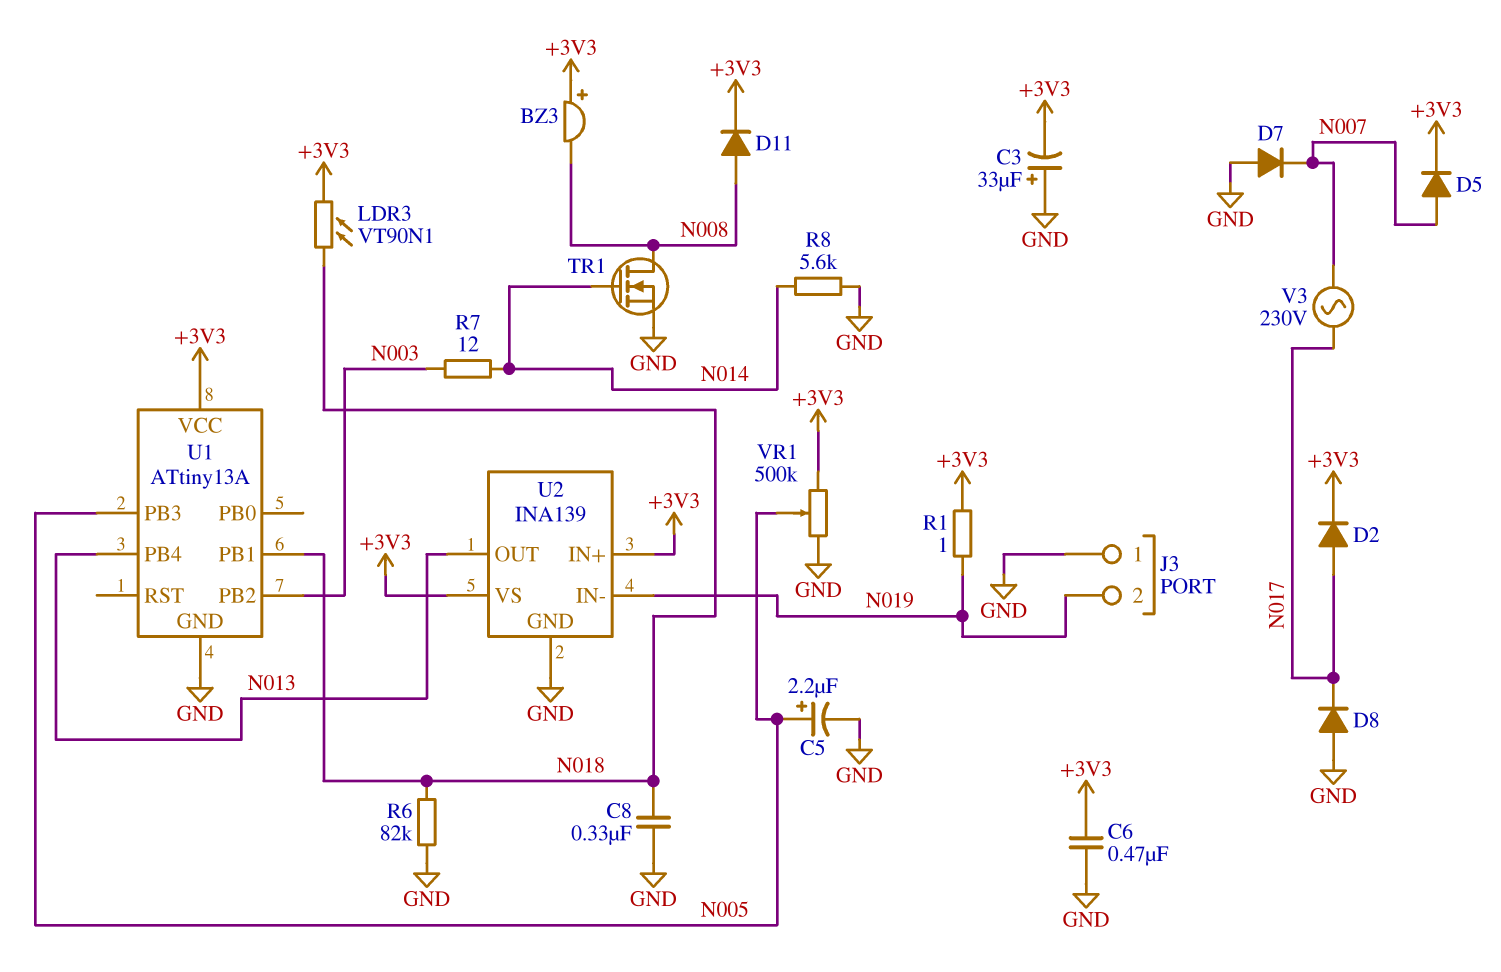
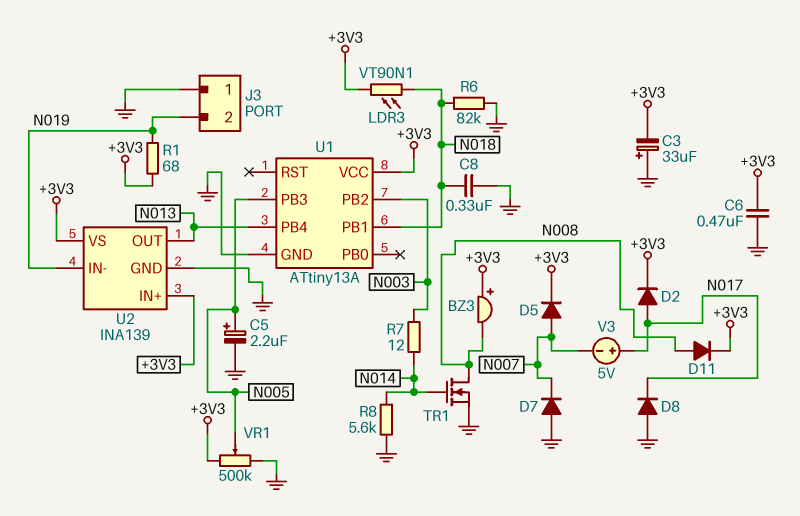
R1: 1 (+3V3, N019) -> 68 (+3V3, N019)
V3: AC 230V (N007, N017) -> 5V (plus N017, minus N007)

